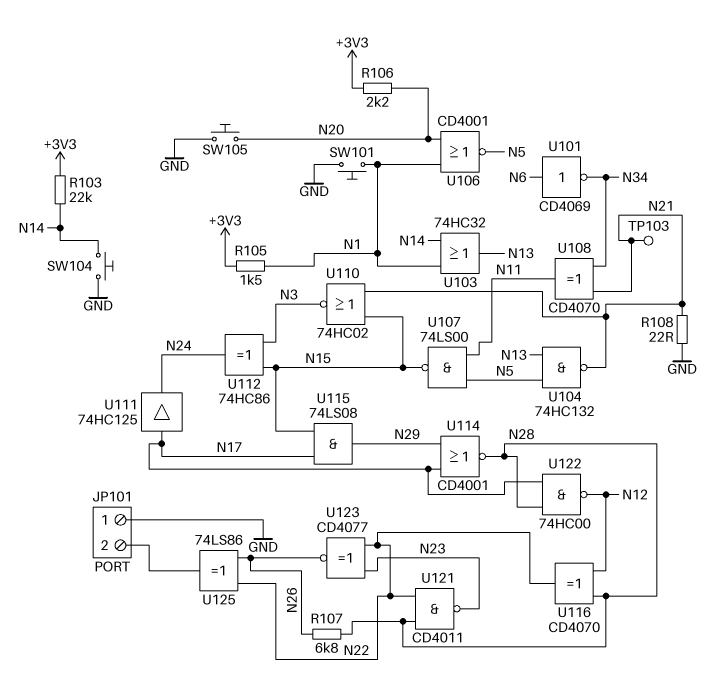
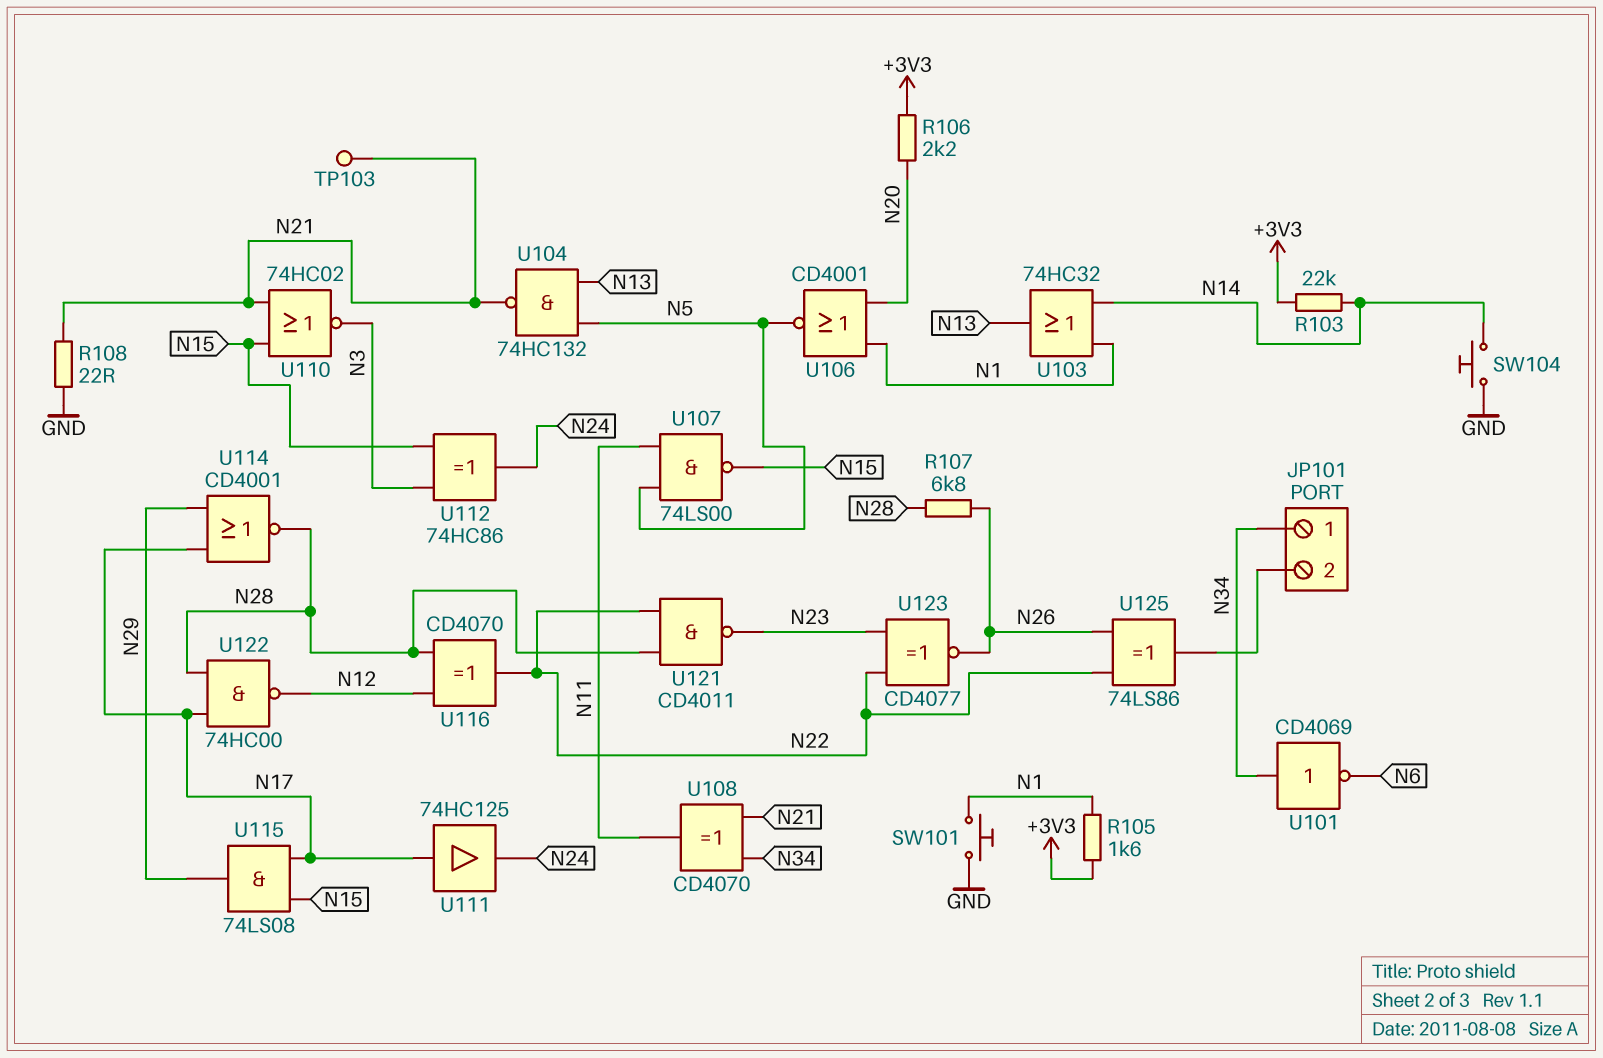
JP101 pin 1: GND -> N34
R105: 1.5k (+3V3, N1) -> 1.6k (+3V3, N1)
SW105: button (GND, N20) -> none
U101: NOT CD4069 (in N6, out N34) -> NOT CD4069 (in N34, out N6)

